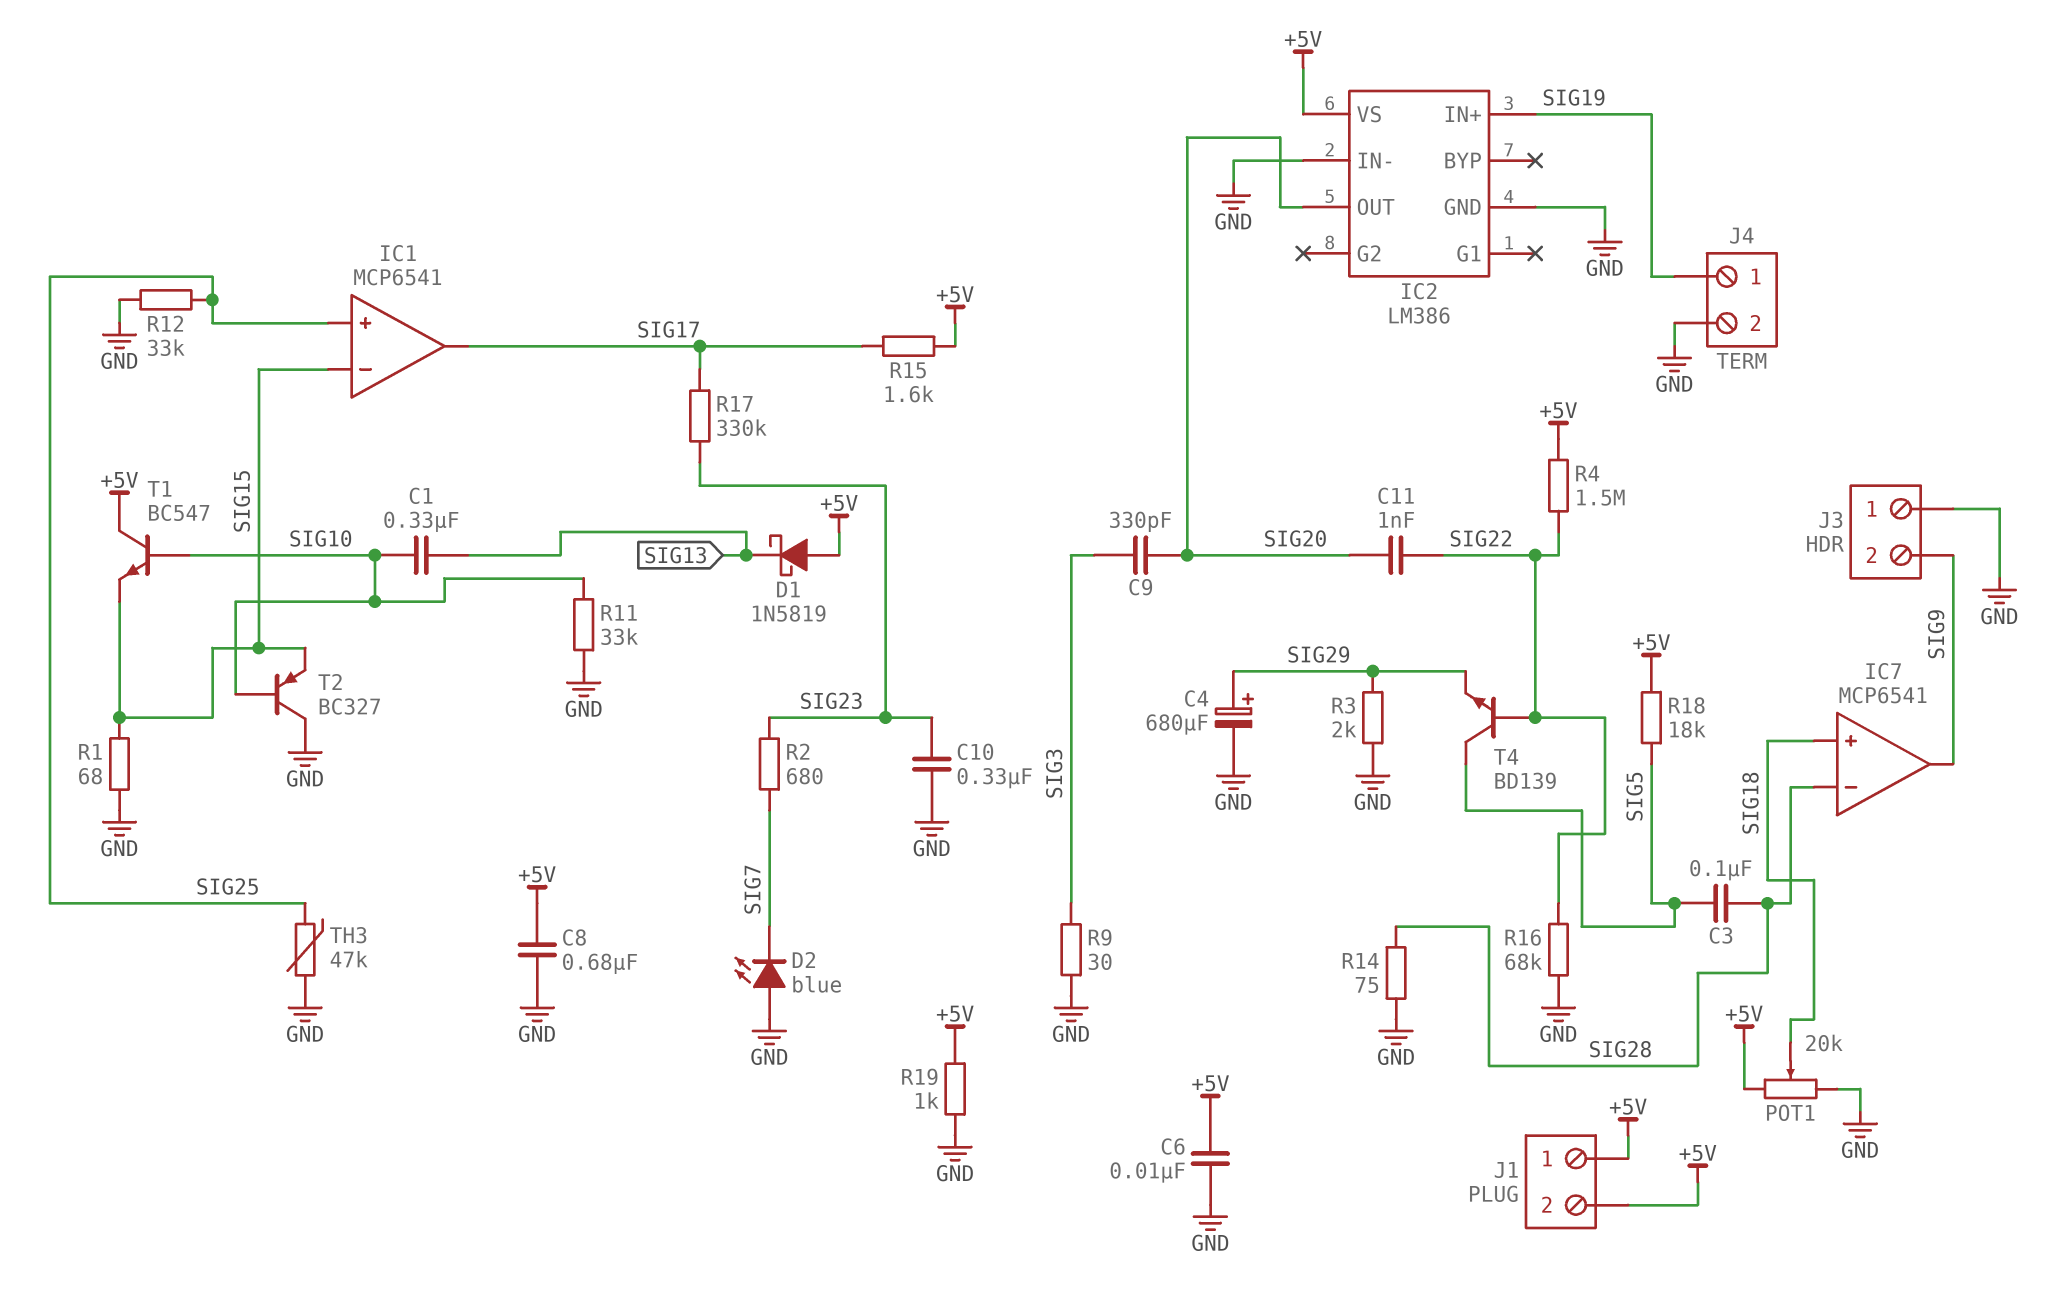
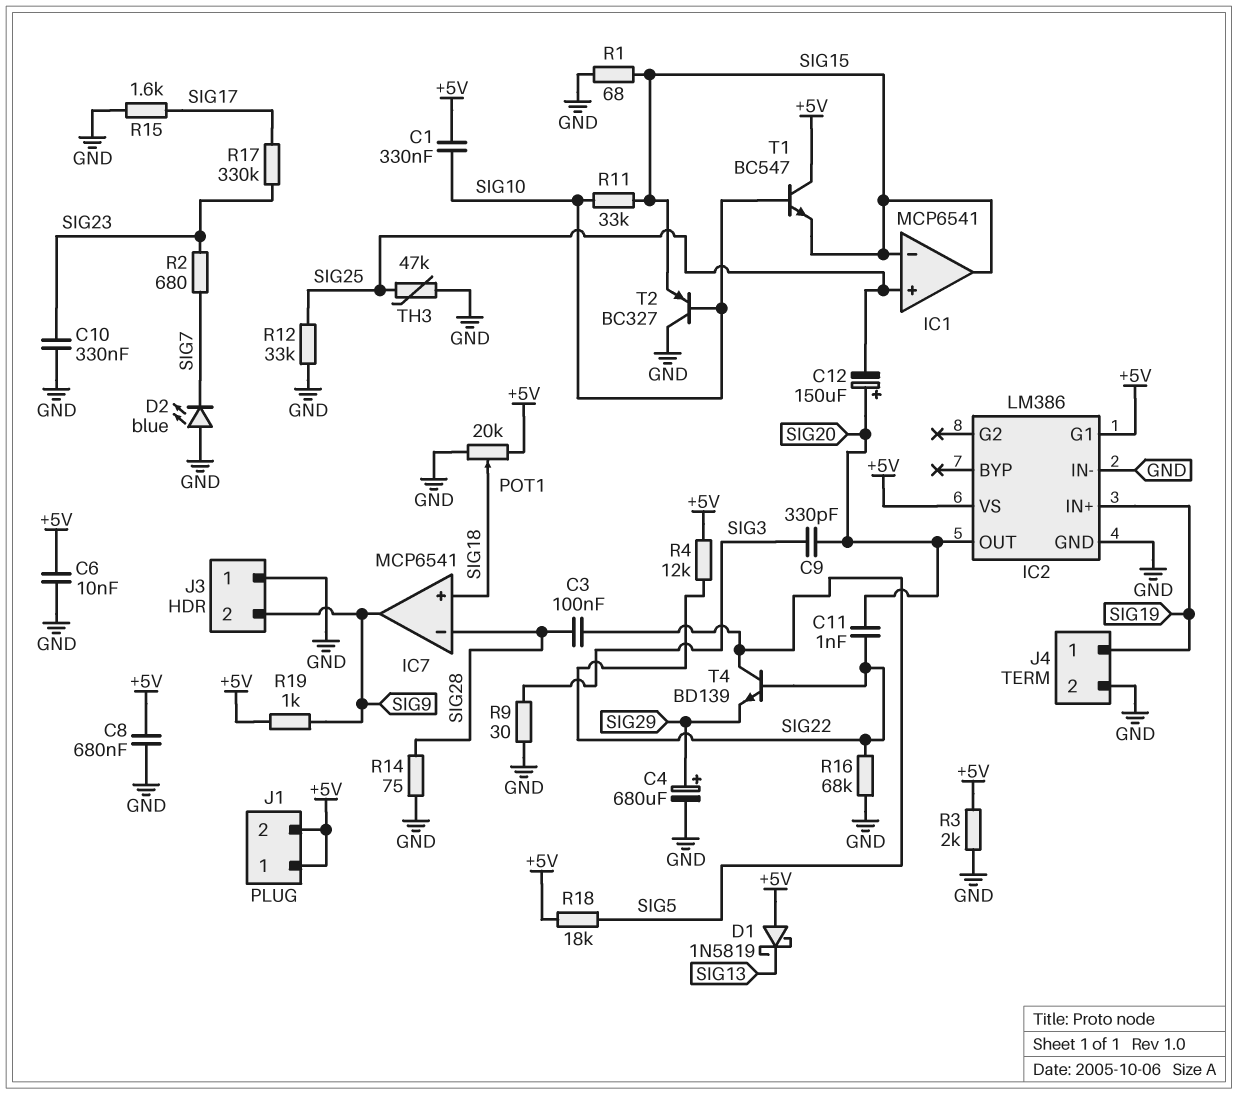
C1: 330nF (SIG10, SIG13) -> 330nF (+5V, SIG10)
C12: none -> 150uF (plus SIG20, minus SIG25)
IC1 pin out: SIG17 -> SIG15
IC2 pin G1: none -> +5V
R3: 2k (GND, SIG29) -> 2k (+5V, GND)
R4: 1.5M (+5V, SIG22) -> 12k (+5V, SIG22)
R11: 33k (GND, SIG10) -> 33k (SIG10, SIG15)
R15: 1.6k (+5V, SIG17) -> 1.6k (GND, SIG17)
R19: 1k (+5V, GND) -> 1k (+5V, SIG9)

